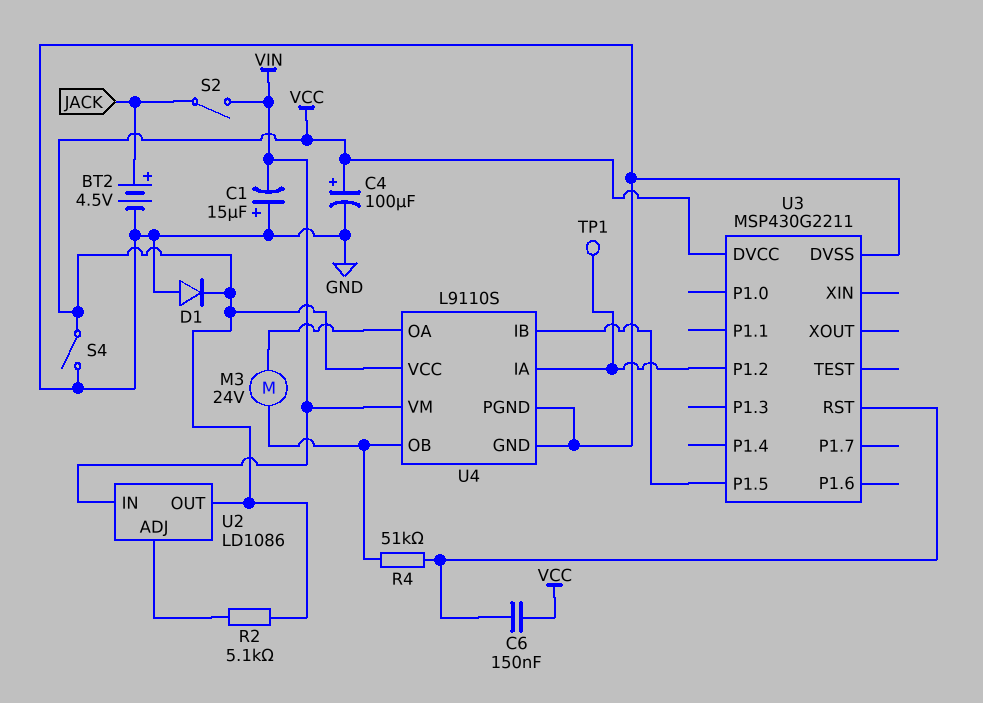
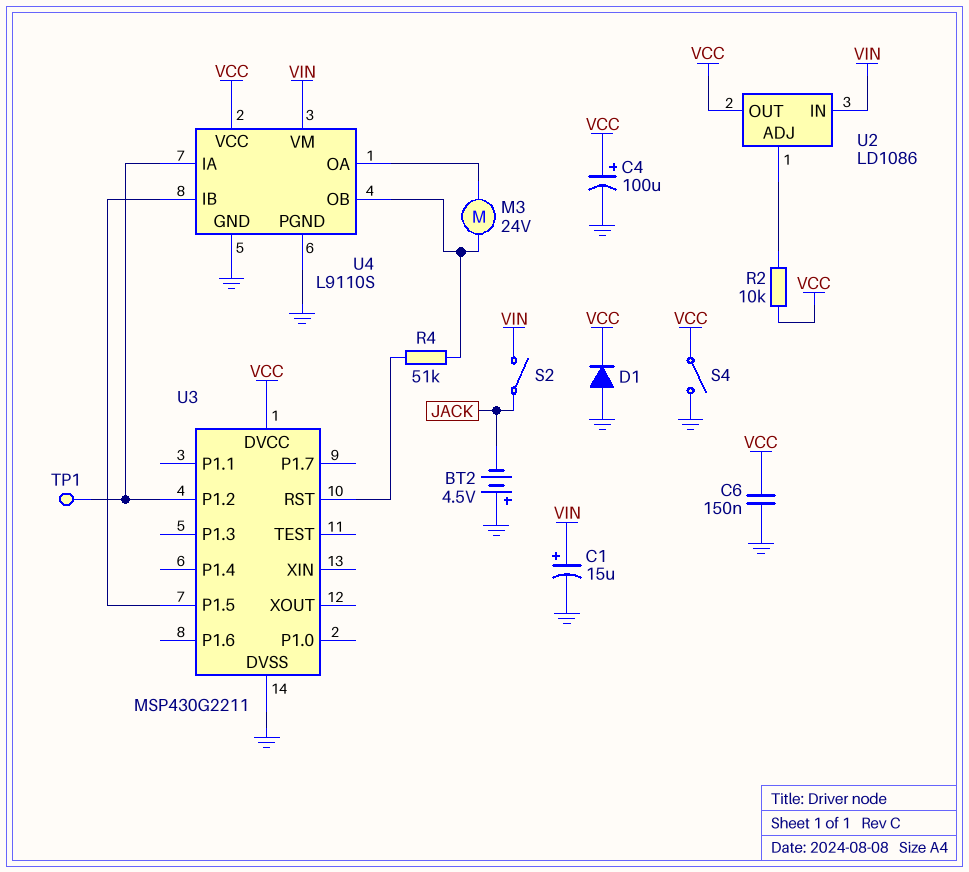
BT2: 4.5V (plus JACK, minus GND) -> 4.5V (plus GND, minus JACK)
C1: 15uF (plus GND, minus VIN) -> 15uF (plus VIN, minus GND)
C6: 150nF (U3/RST, VCC) -> 150nF (GND, VCC)
R2: 5.1k (U2/ADJ, VCC) -> 10k (U2/ADJ, VCC)

